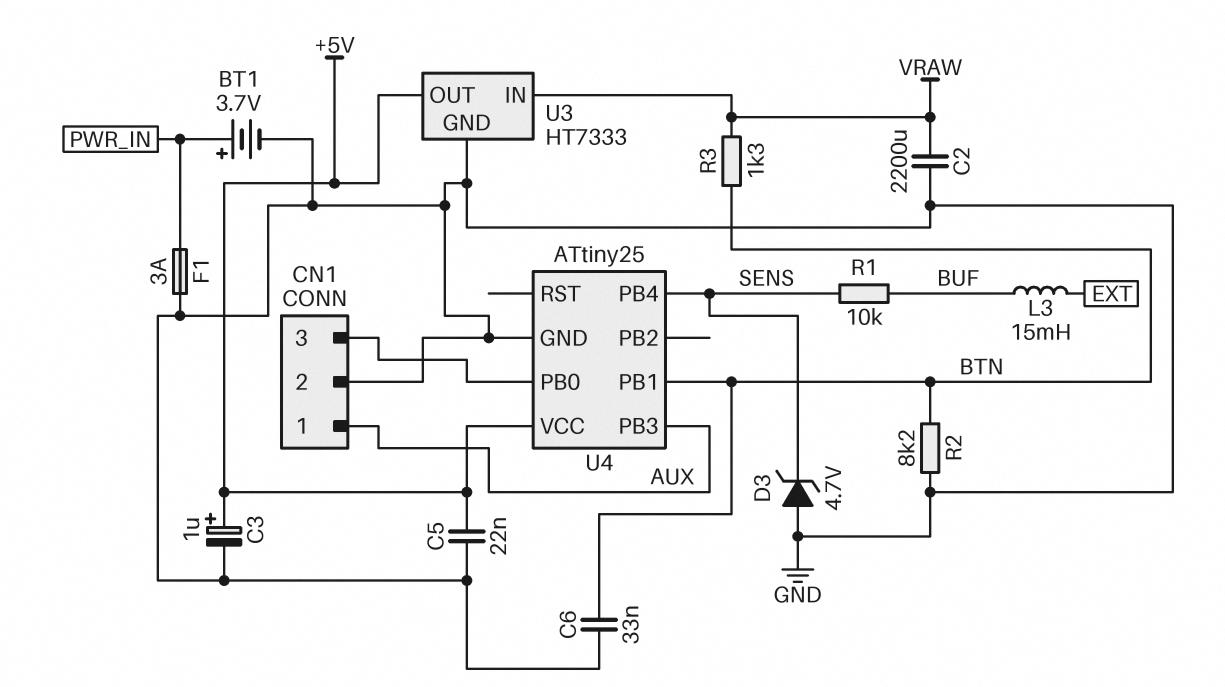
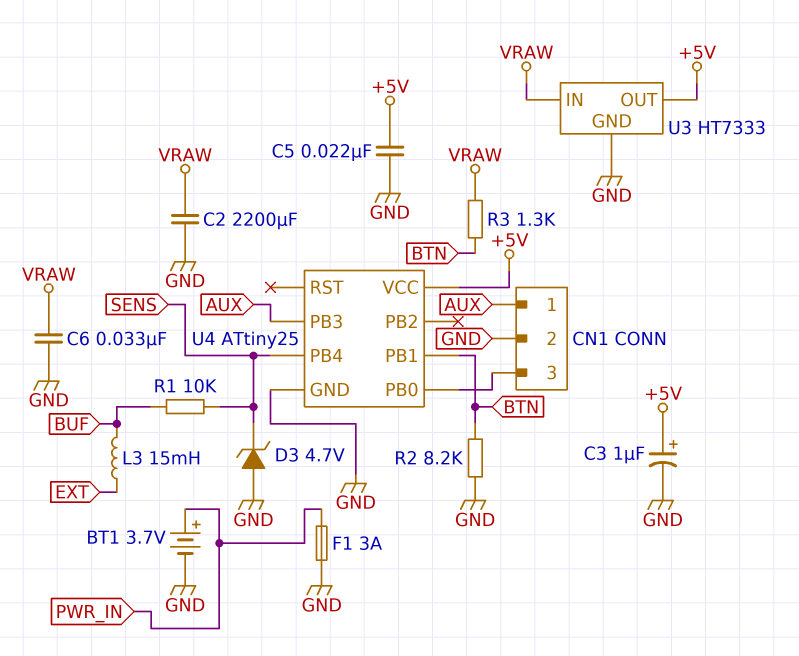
C6: 33nF (BTN, GND) -> 33nF (GND, VRAW)

